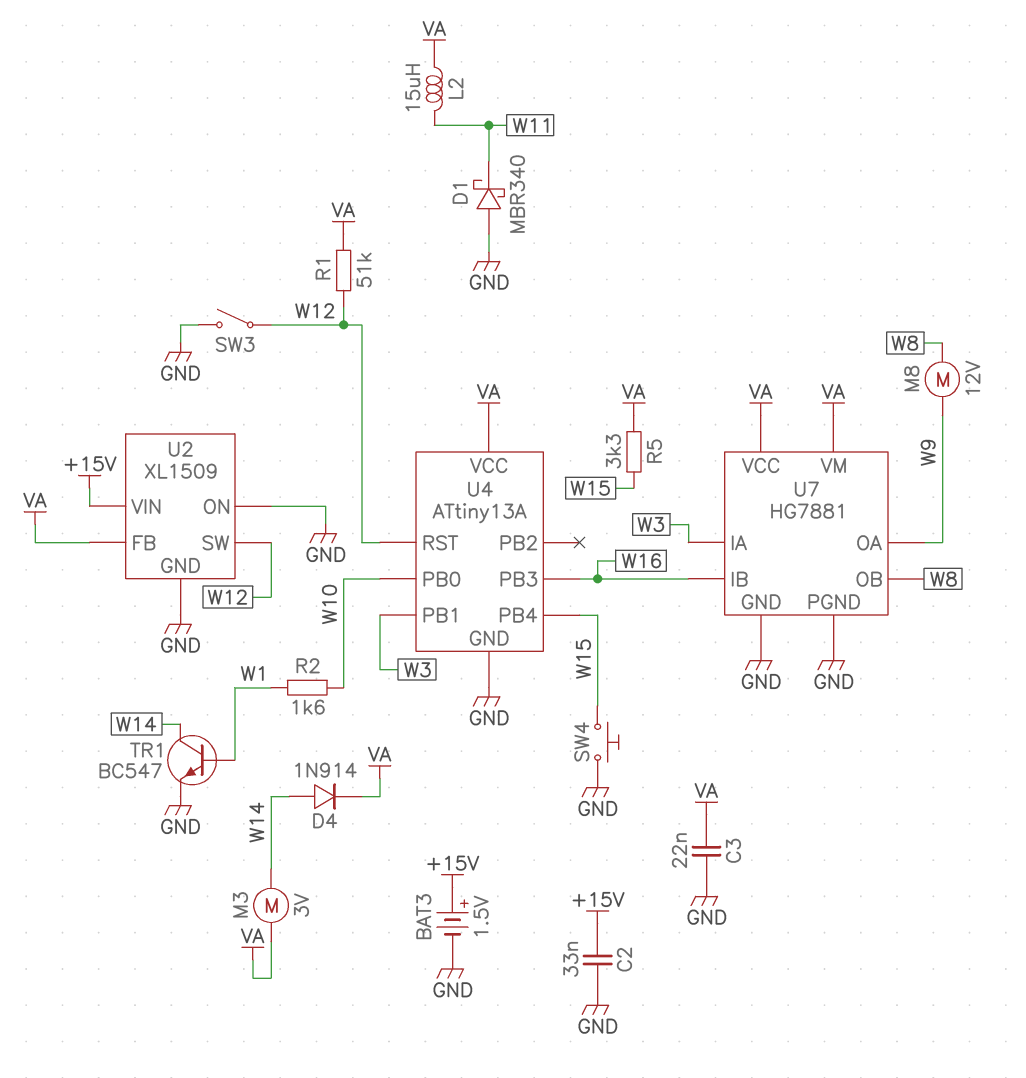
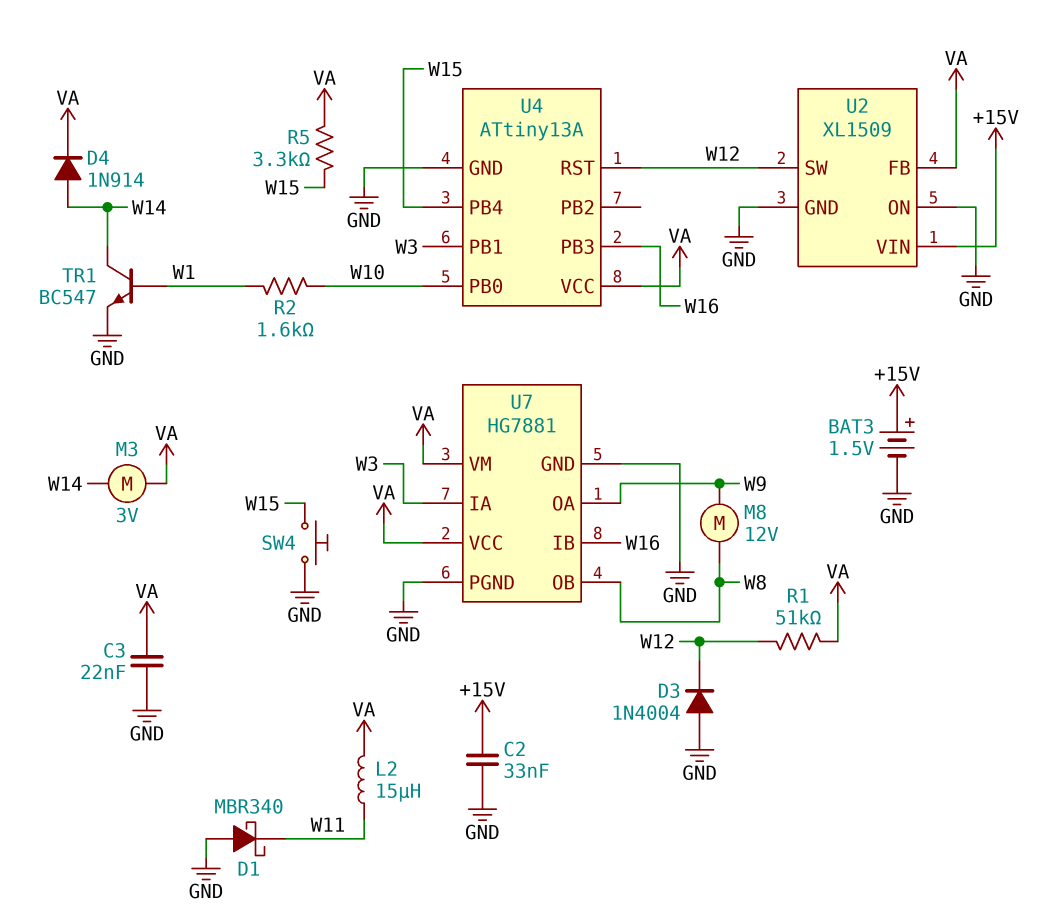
D3: none -> diode 1N4004 (A GND, K W12)
SW3: switch (GND, W12) -> none

